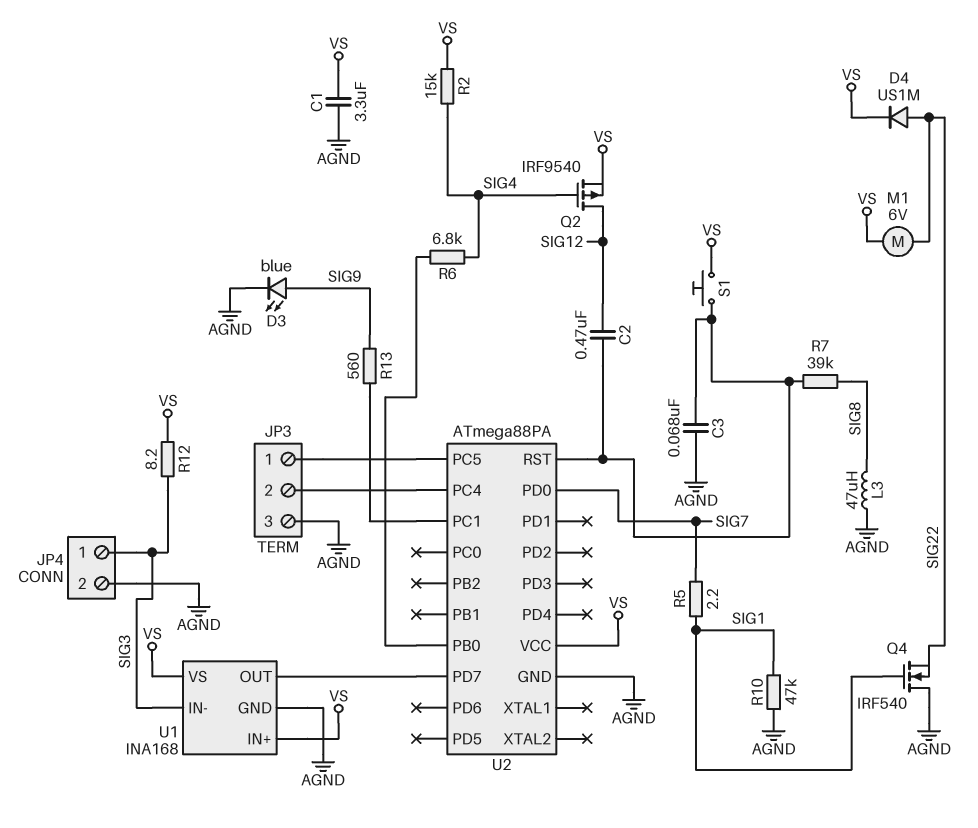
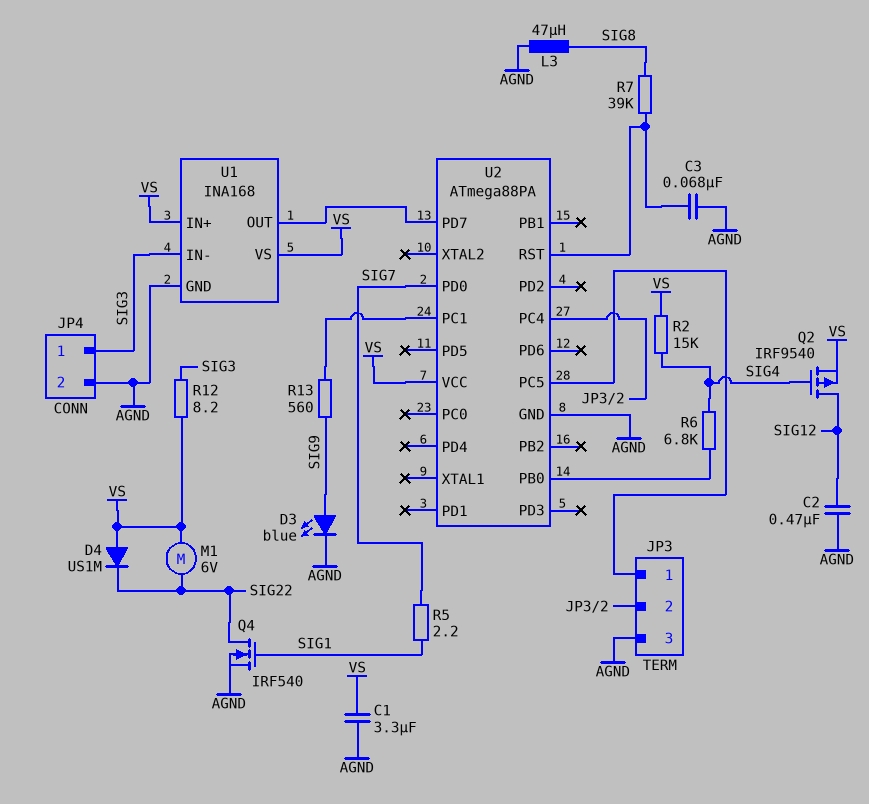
C2: 470nF (SIG12, U2/RST) -> 470nF (AGND, SIG12)
D4: diode US1M (A SIG22, K VS) -> diode US1M (A VS, K SIG22)
Q4: NMOS IRF540 (G SIG1, D AGND, S SIG22) -> NMOS IRF540 (G SIG1, D SIG22, S AGND)
R10: 47k (AGND, SIG1) -> none
S1: button (U2/RST, VS) -> none

